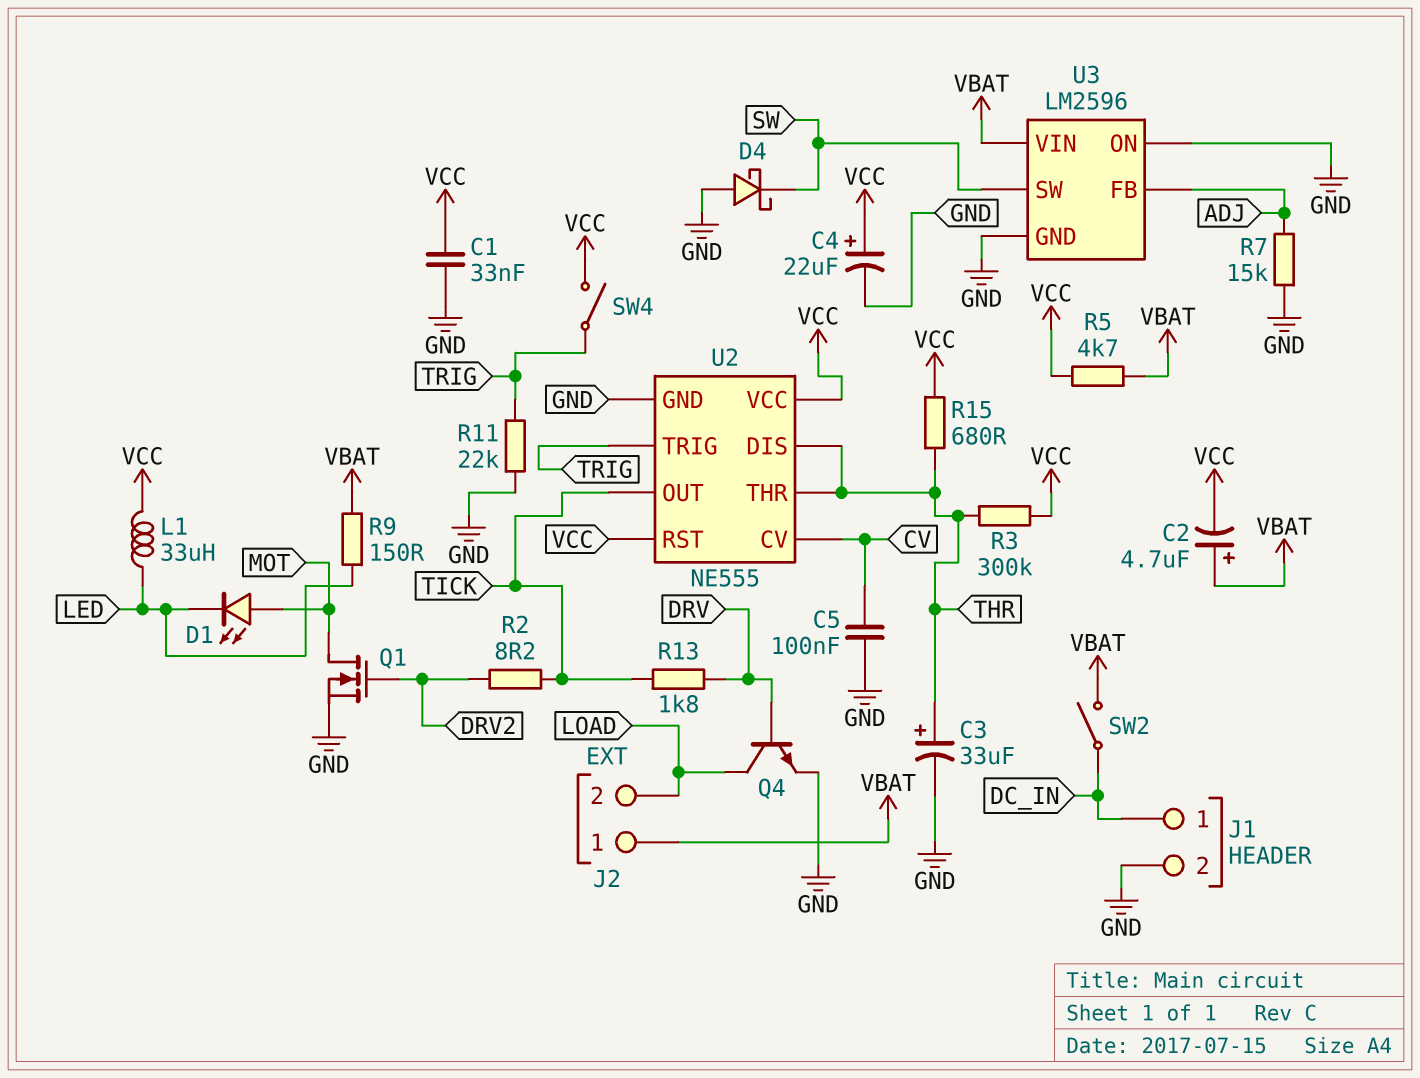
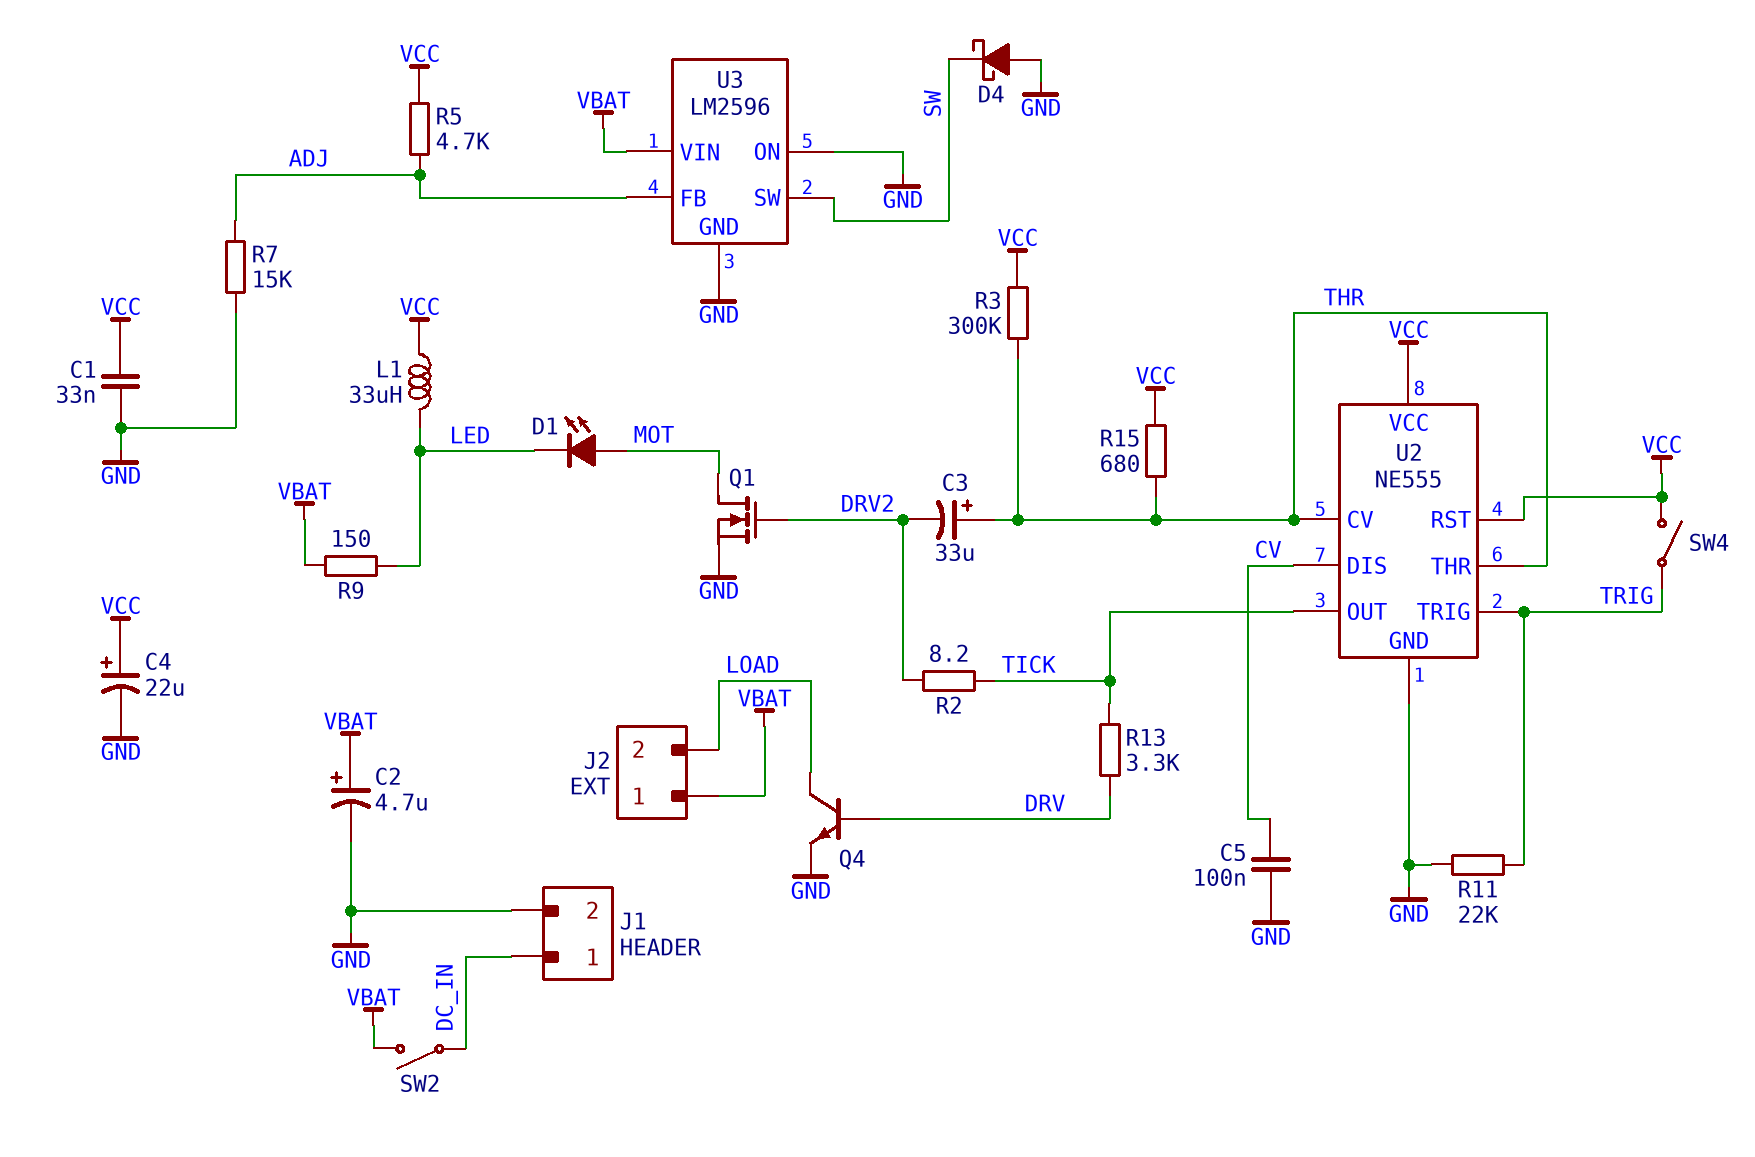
C2: 4.7uF (plus VBAT, minus VCC) -> 4.7uF (plus VBAT, minus GND)
C3: 33uF (plus THR, minus GND) -> 33uF (plus THR, minus DRV2)
R5: 4.7k (VBAT, VCC) -> 4.7k (ADJ, VCC)
R13: 1.8k (DRV, TICK) -> 3.3k (DRV, TICK)
U2 pin CV: CV -> THR
U2 pin DIS: THR -> CV

